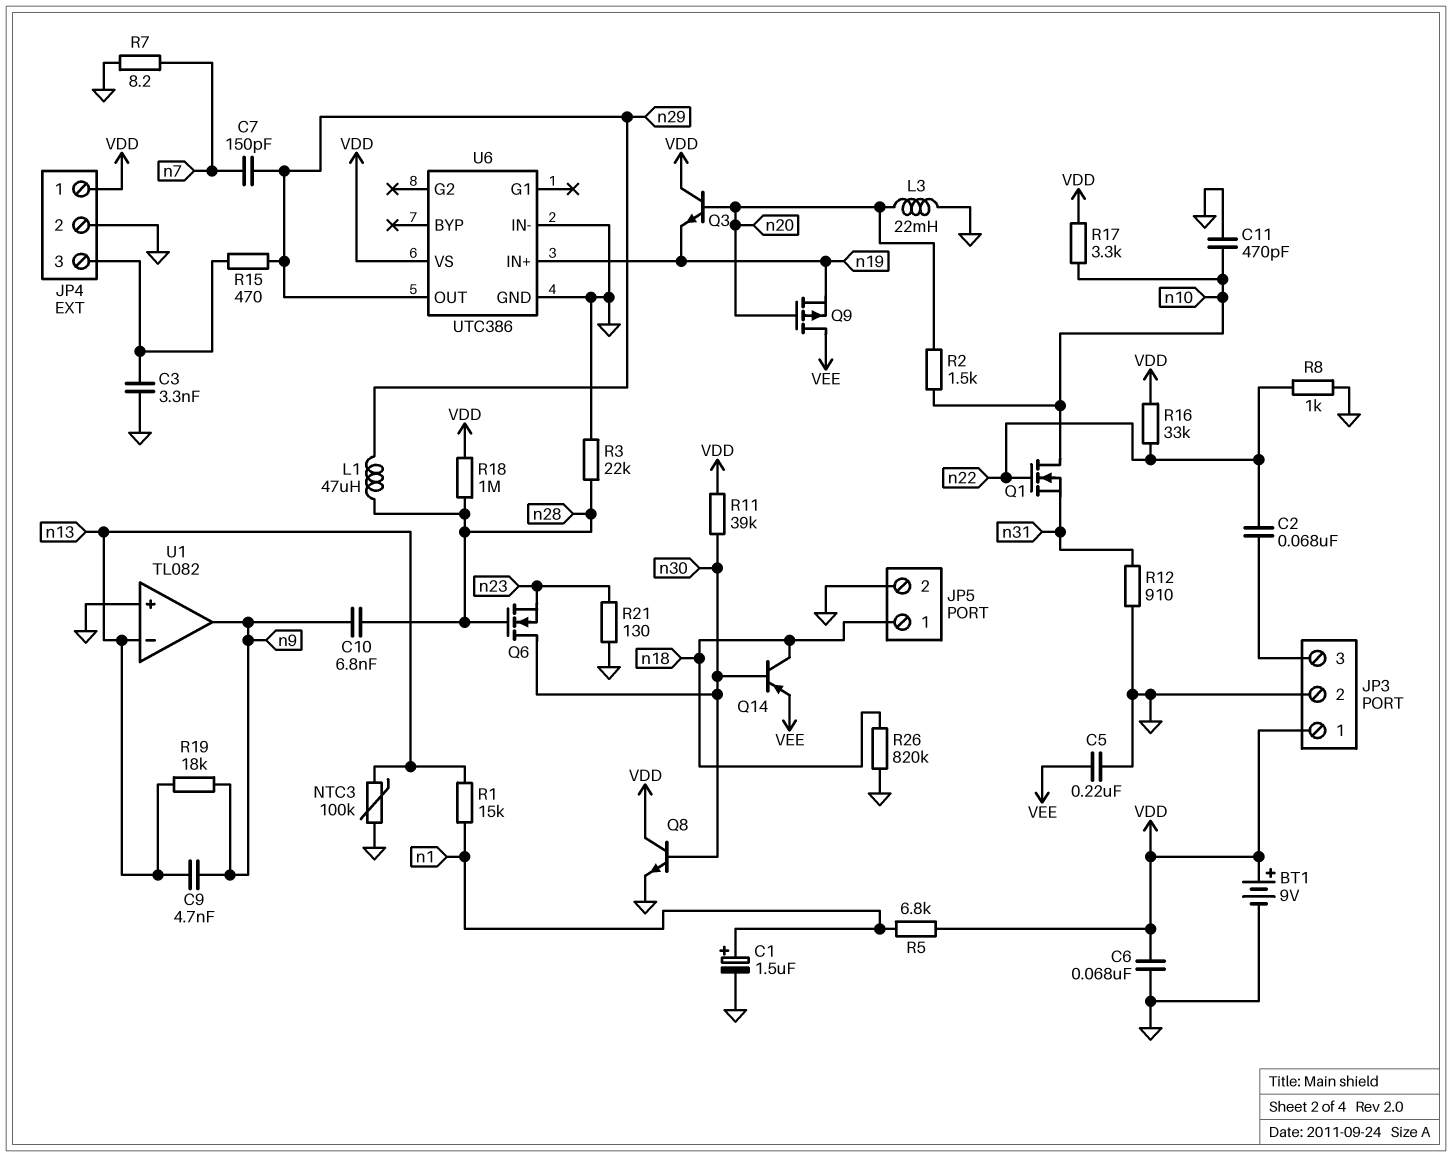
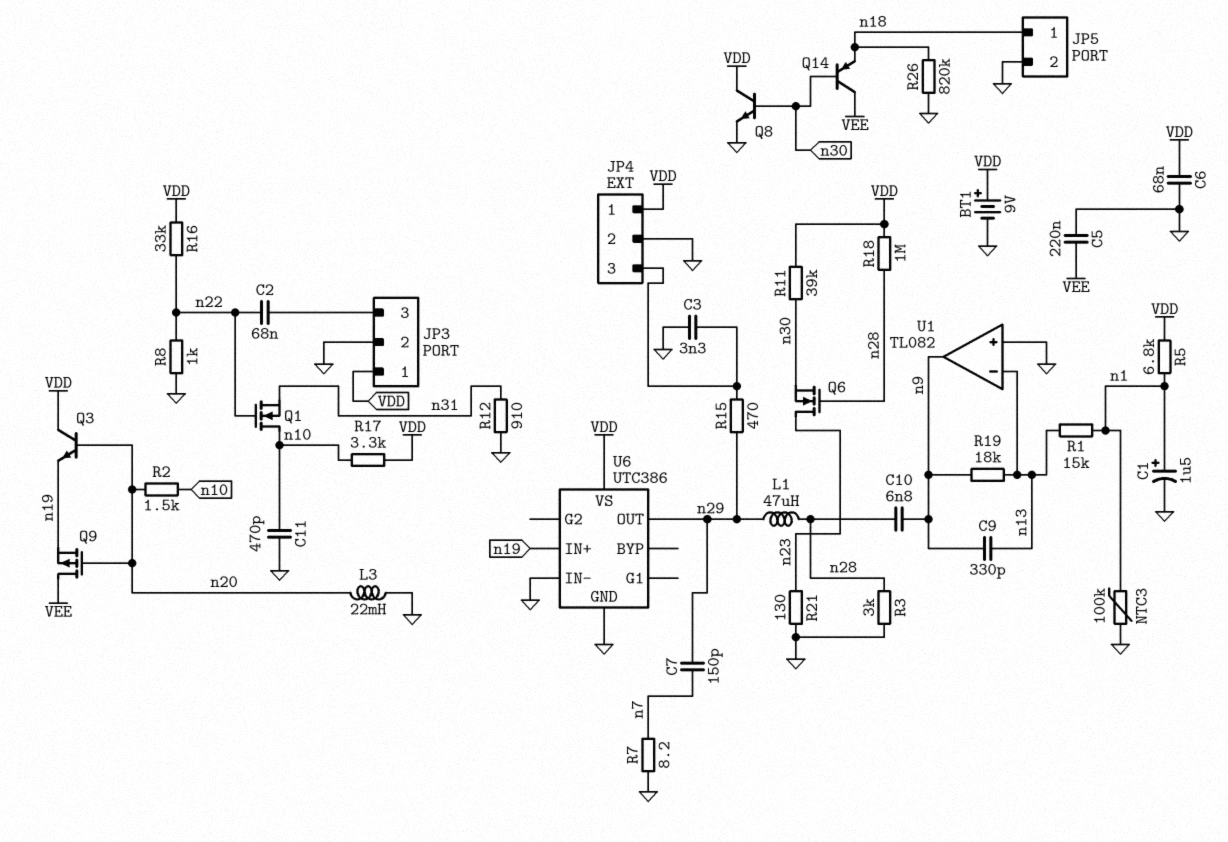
C9: 4.7nF (n9, n13) -> 330pF (n9, n13)
NTC3: 100k (GND, n13) -> 100k (GND, n1)
Q6: NMOS (G n28, D n30, S n23) -> NMOS (G n28, D n23, S n30)
Q14: PNP (B n30, C n18, E VEE) -> PNP (B n30, C VEE, E n18)
R3: 22k (GND, n28) -> 3k (GND, n28)

